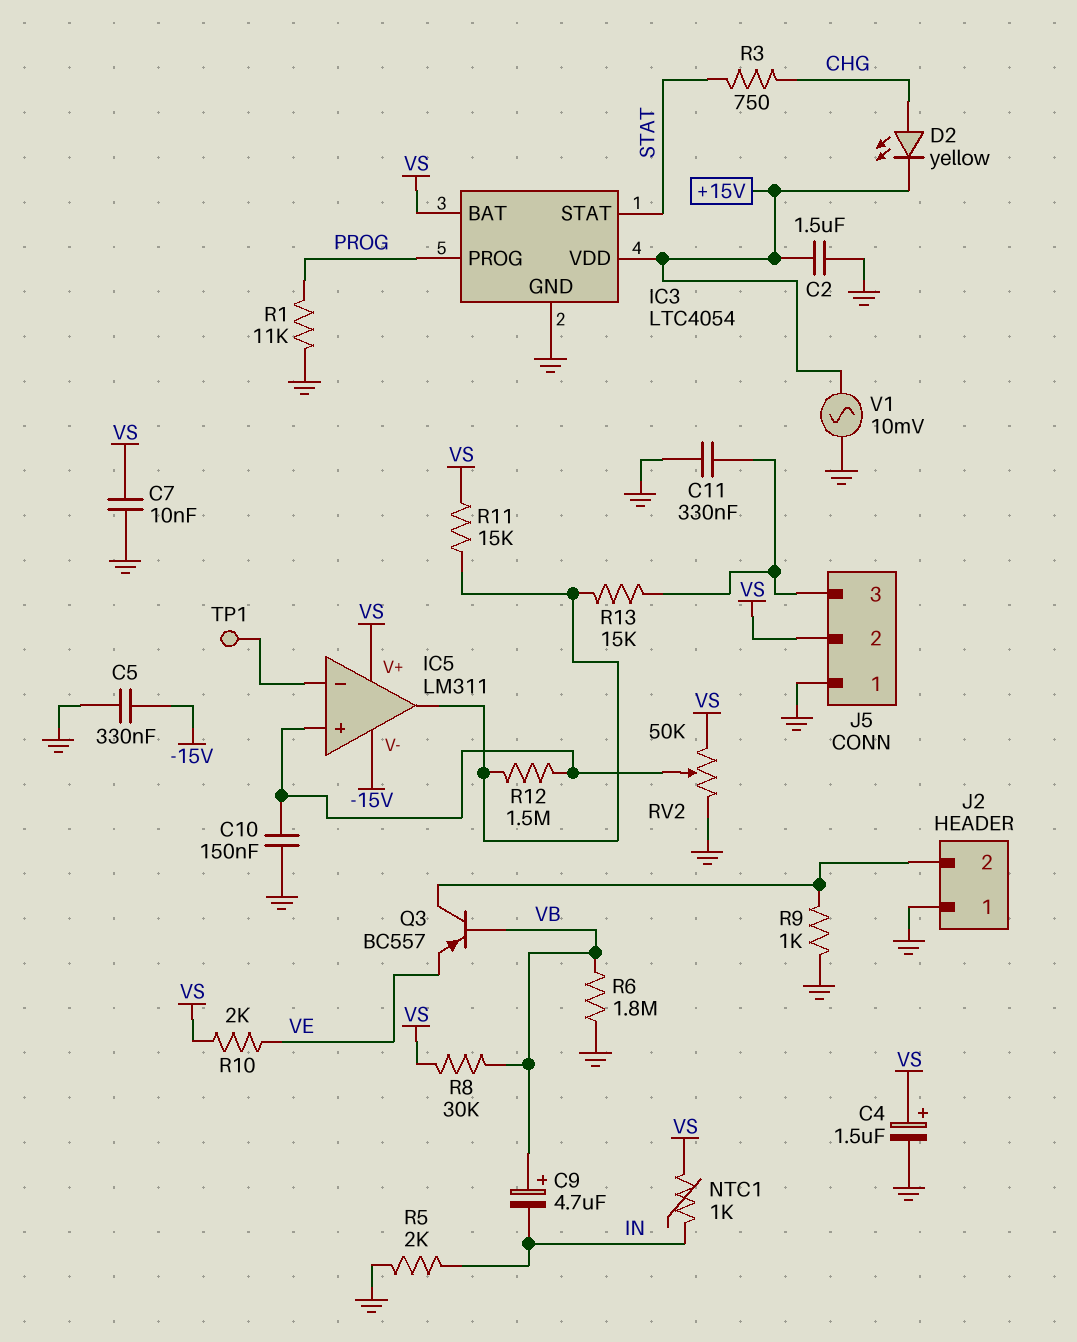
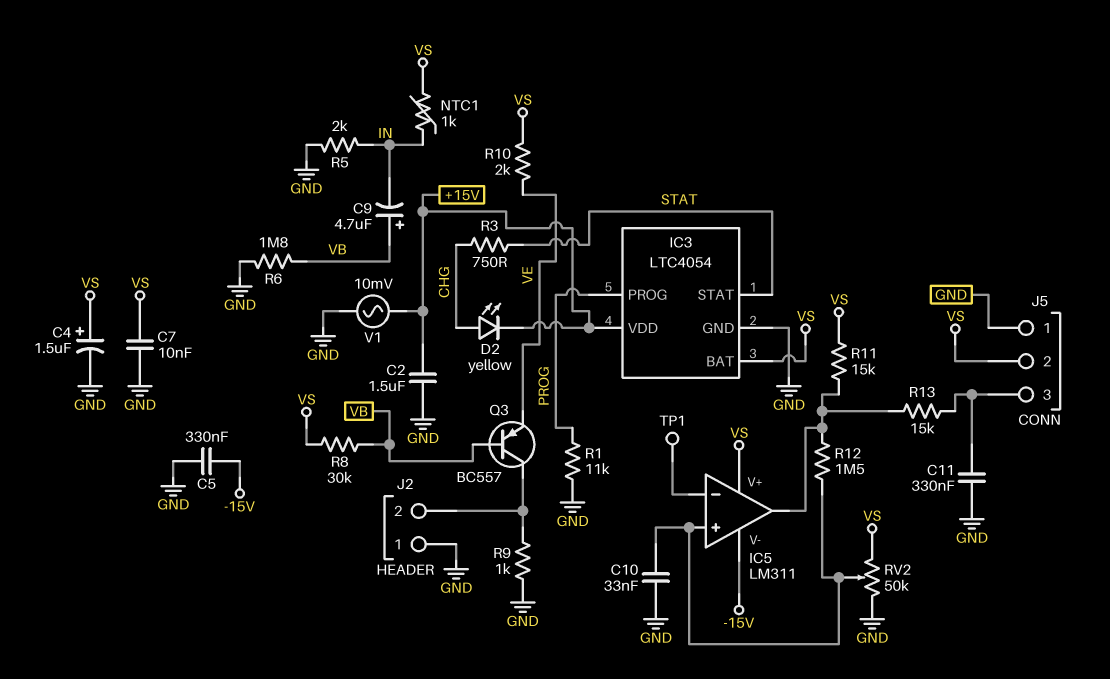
C10: 150nF (GND, IC5/in+) -> 33nF (GND, IC5/in+)

